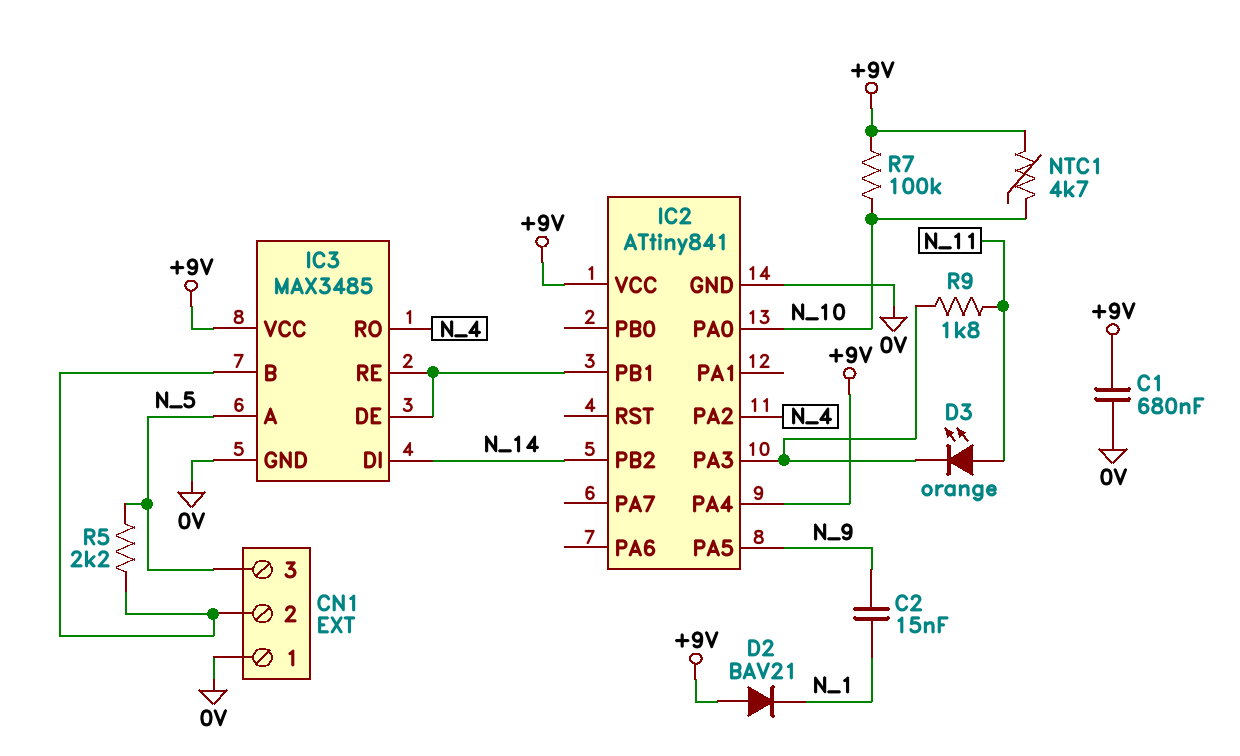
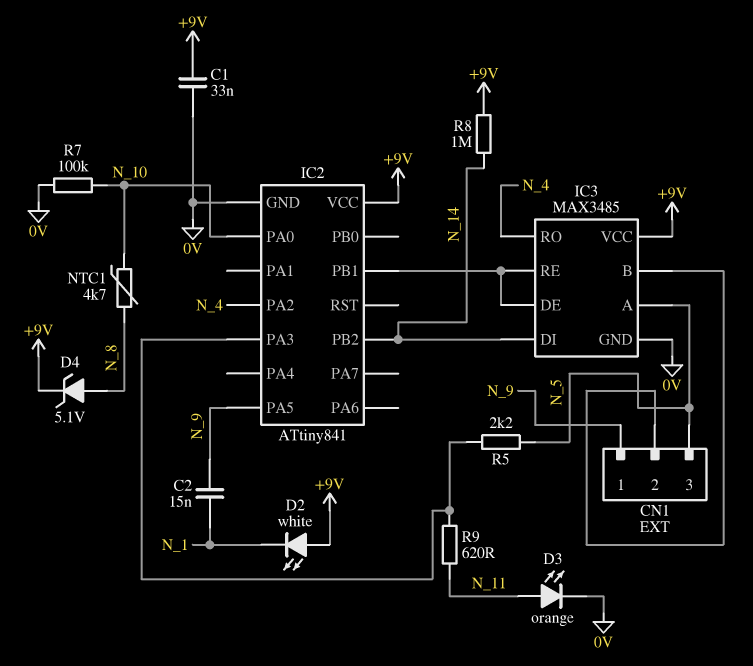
C1: 680nF (+9V, 0V) -> 33nF (+9V, 0V)
CN1 pin 1: 0V -> N_9
D2: diode BAV21 (A +9V, K N_1) -> LED white (A +9V, K N_1)
D3: LED orange (A N_11, K IC2/PA3) -> LED orange (A N_11, K 0V)
D4: none -> zener 5.1V (A N_8, K +9V)
IC2 pin PA4: +9V -> none
NTC1: 4.7k (+9V, N_10) -> 4.7k (N_8, N_10)
R5: 2.2k (CN1/2, N_5) -> 2.2k (IC2/PA3, N_5)
R7: 100k (+9V, N_10) -> 100k (0V, N_10)
R8: none -> 1M (+9V, N_14)
R9: 1.8k (IC2/PA3, N_11) -> 620 (IC2/PA3, N_11)

